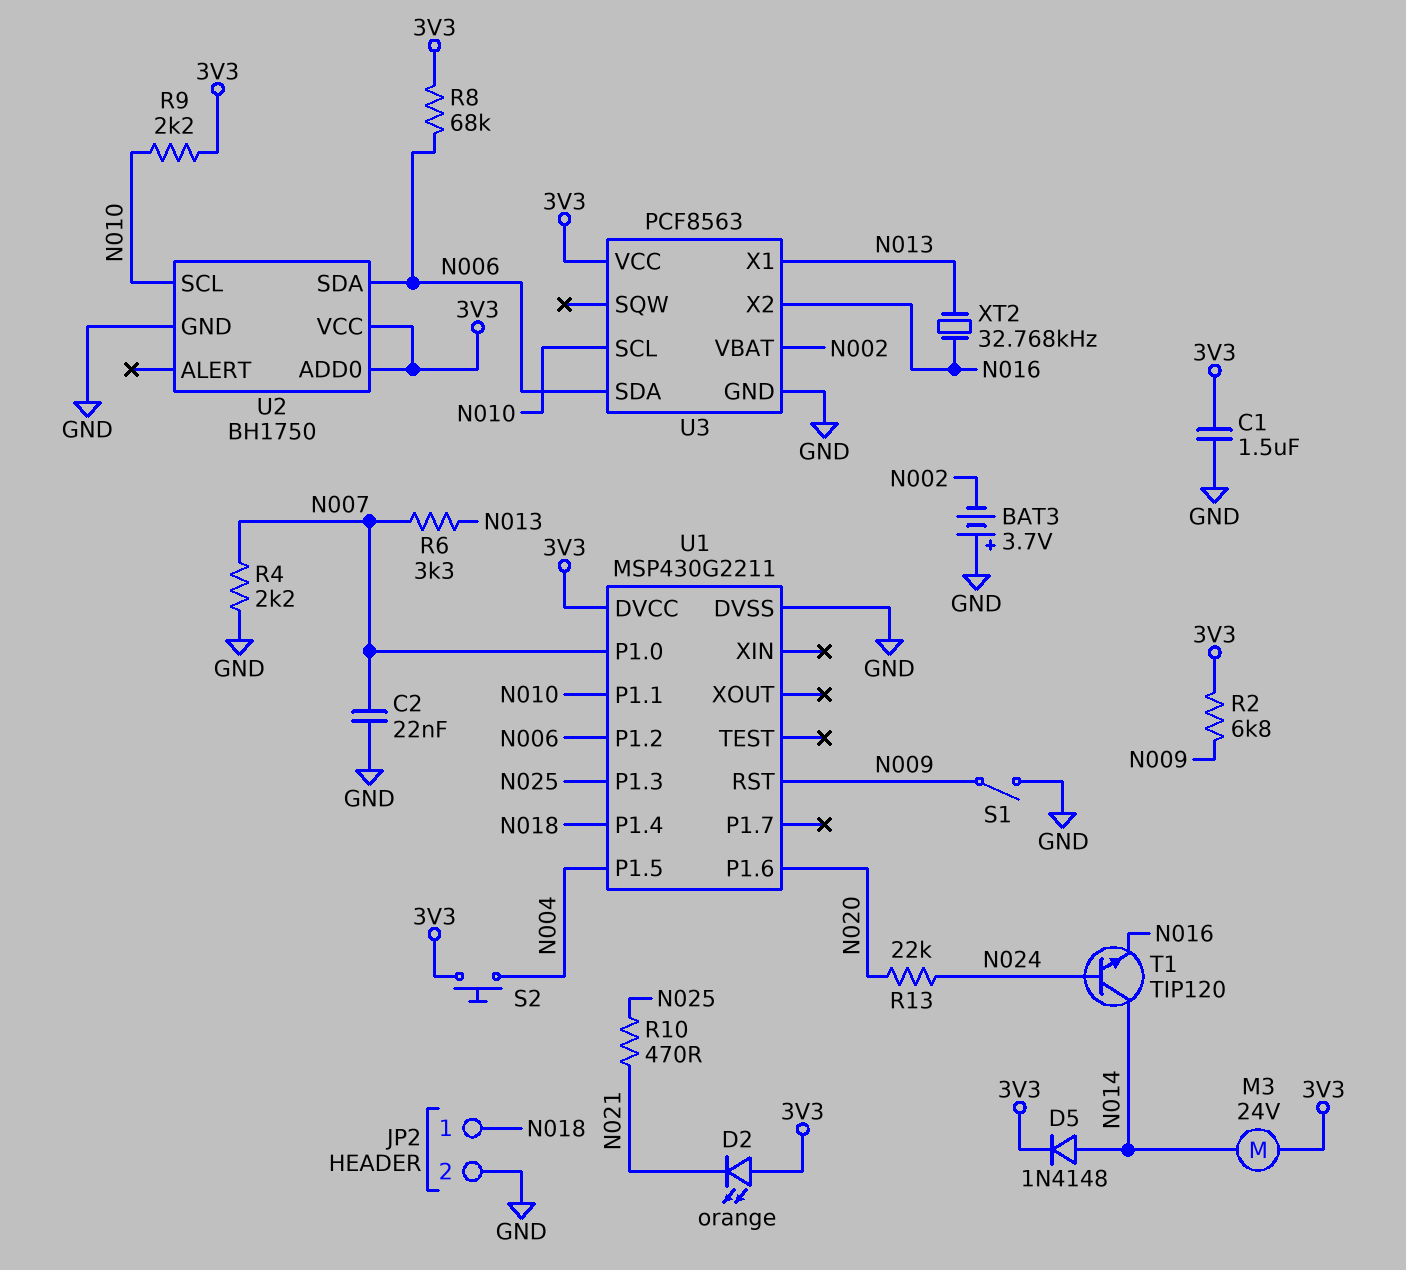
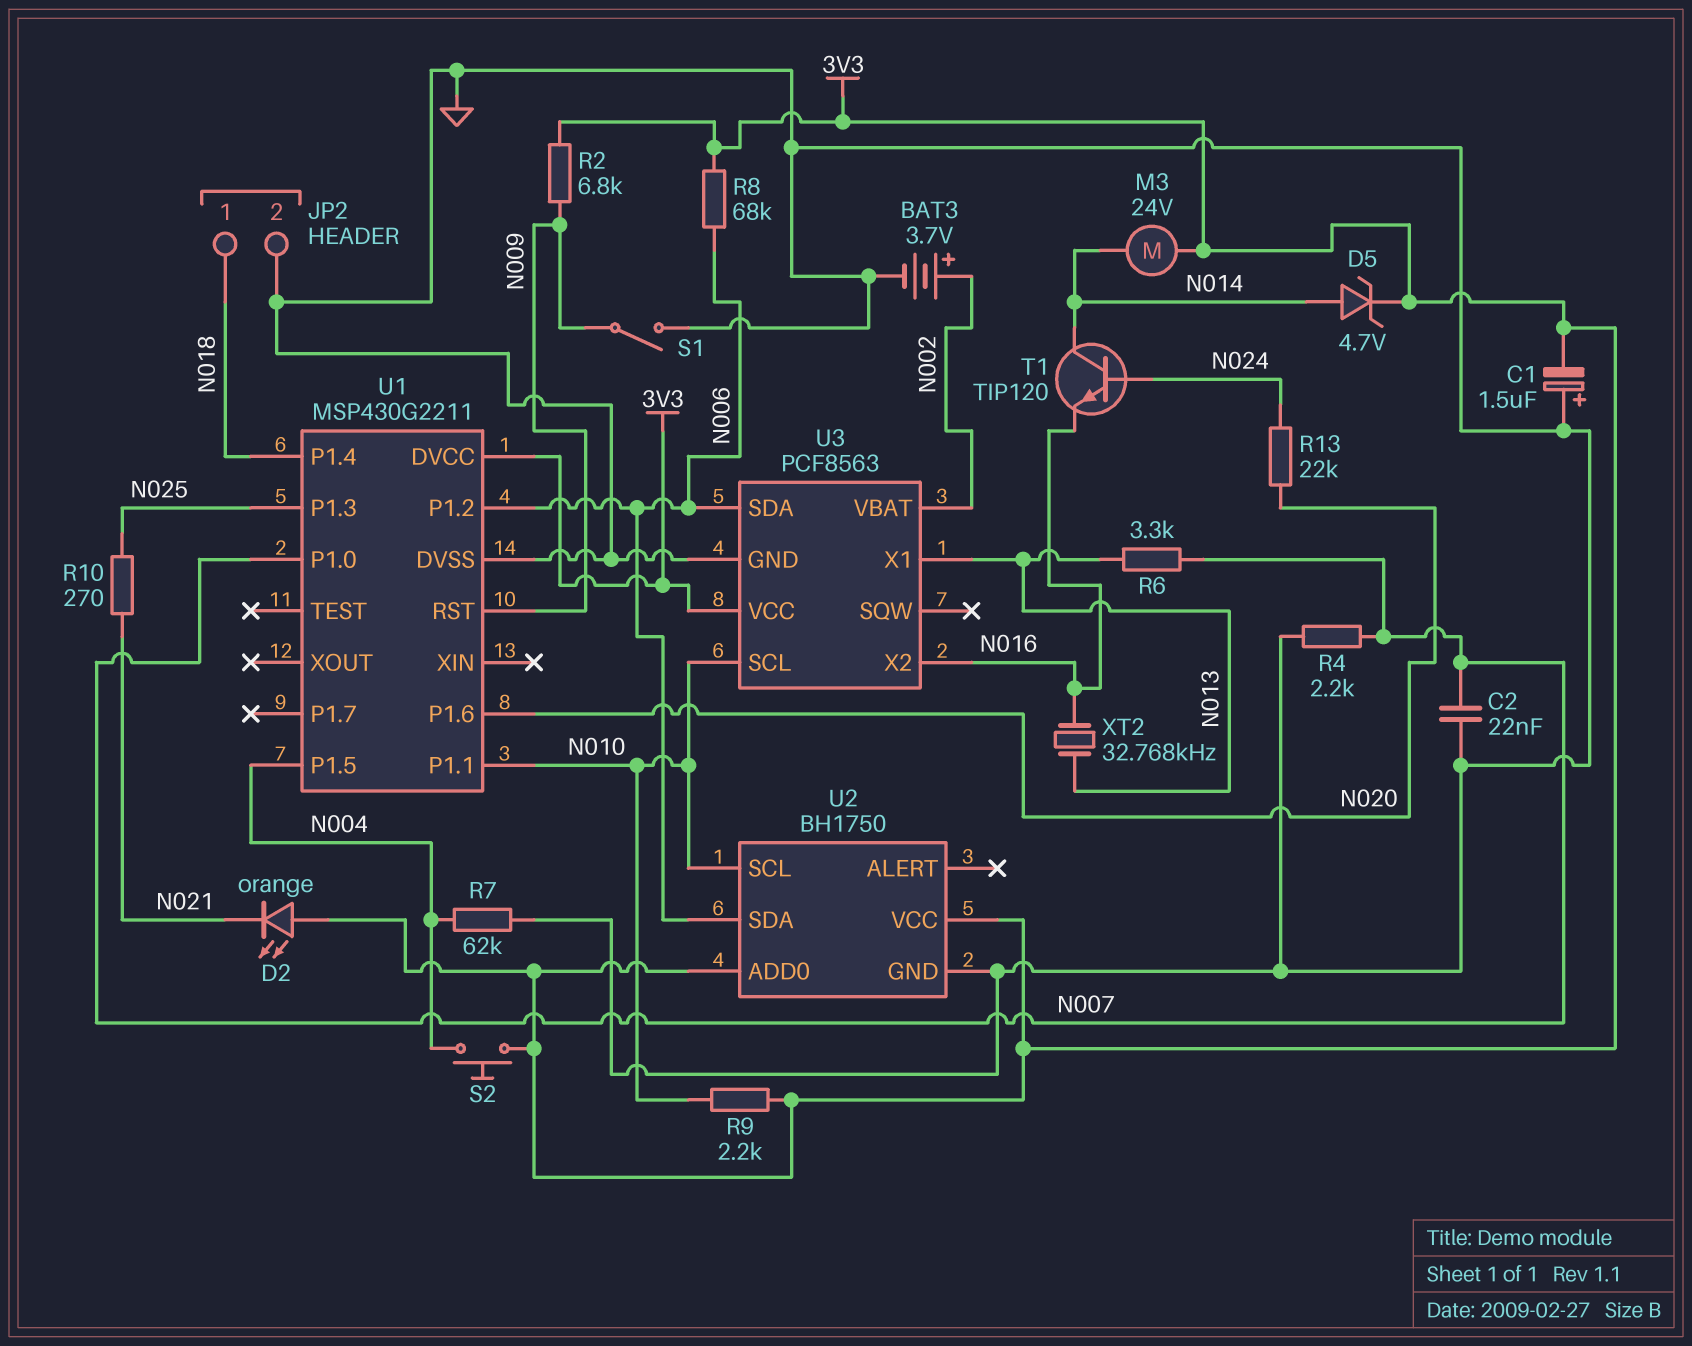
BAT3: 3.7V (plus GND, minus N002) -> 3.7V (plus N002, minus GND)
C1: 1.5uF (3V3, GND) -> 1.5uF (plus GND, minus 3V3)
D5: diode 1N4148 (A N014, K 3V3) -> zener 4.7V (A N014, K 3V3)
R7: none -> 62k (GND, N004)
R10: 470 (N021, N025) -> 270 (N021, N025)

